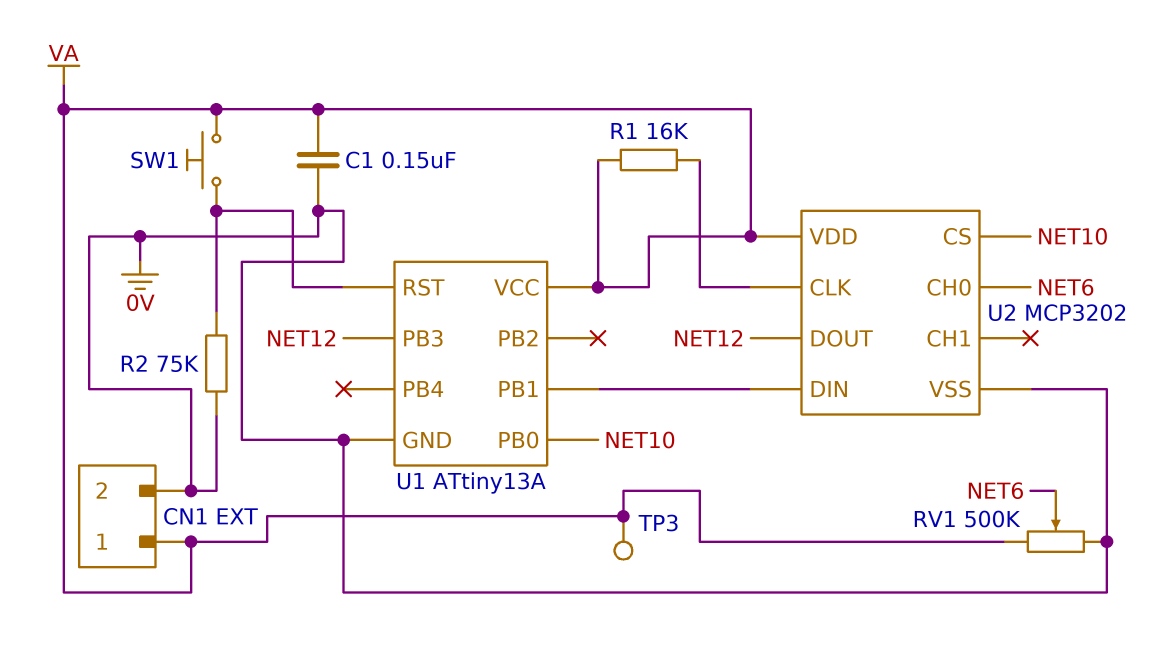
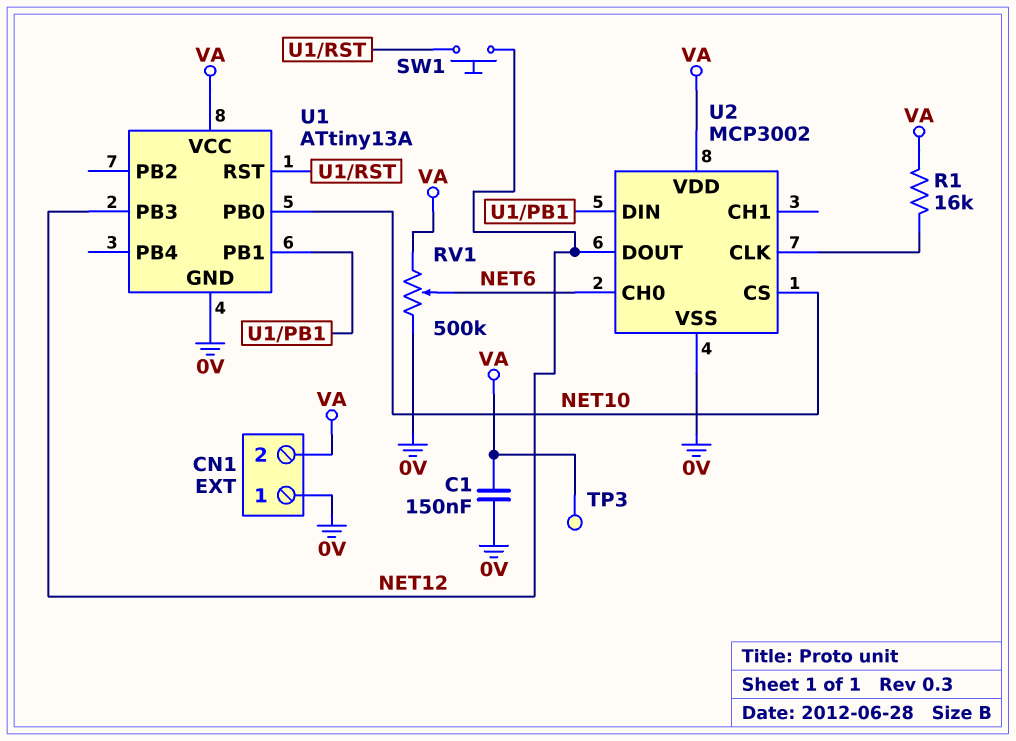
CN1 pin 1: VA -> 0V
CN1 pin 2: 0V -> VA
R2: 75k (0V, U1/RST) -> none
SW1: button (U1/RST, VA) -> button (NET12, U1/RST)
U2: MCP3202 -> MCP3002

